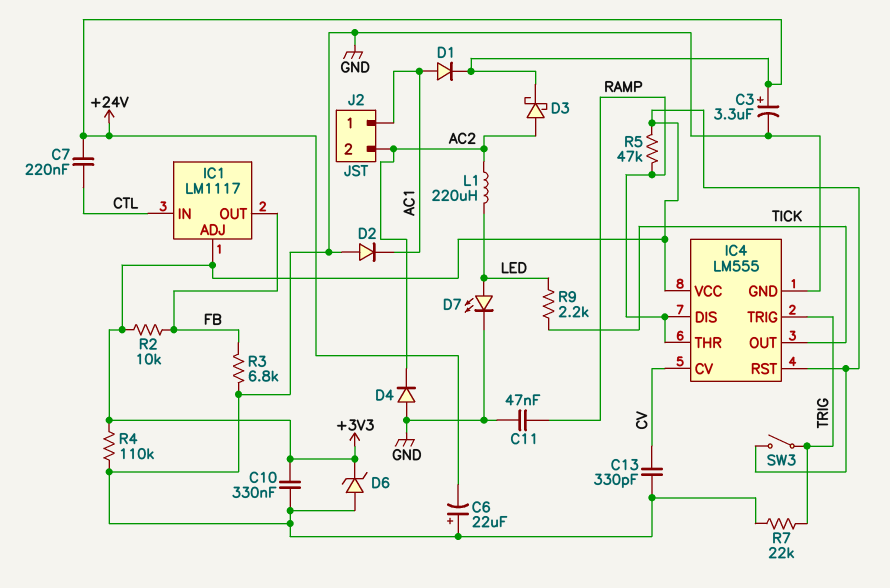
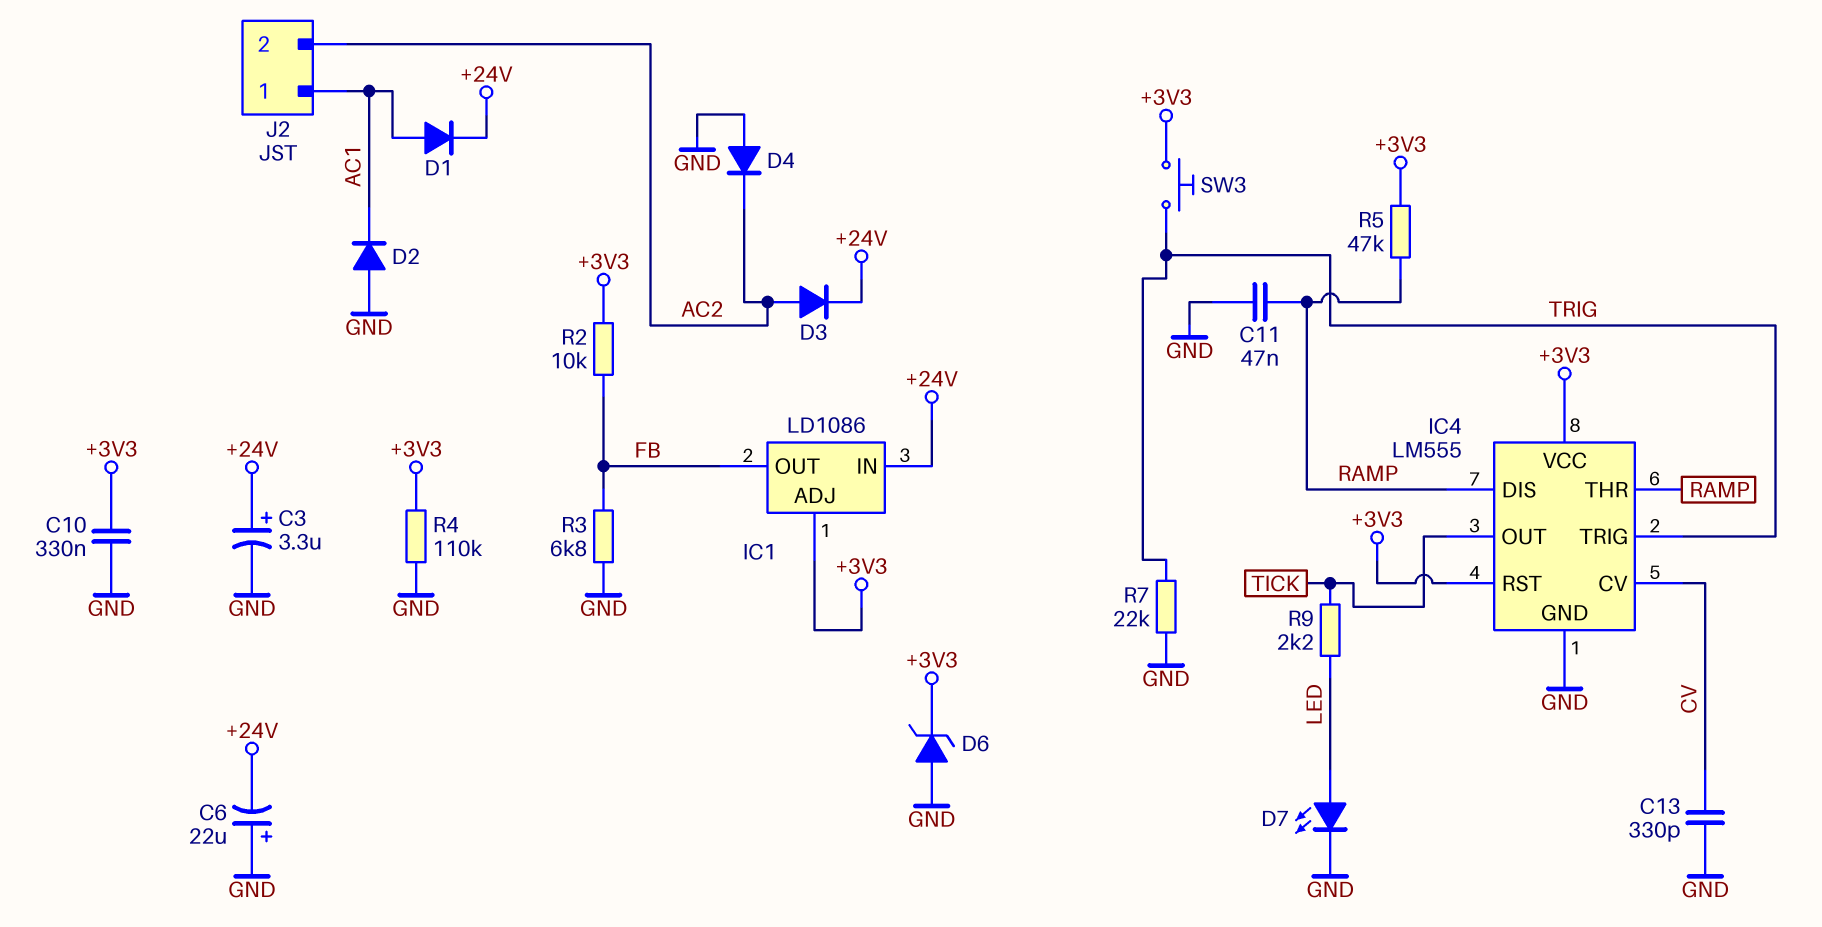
C7: 220nF (+24V, CTL) -> none
D3: schottky (A AC2, K +24V) -> diode (A AC2, K +24V)
IC1: LM1117 -> LD1086
IC1 pin IN: CTL -> +24V
L1: 220uH (AC2, LED) -> none
SW3: switch (+3V3, TRIG) -> button (+3V3, TRIG)

